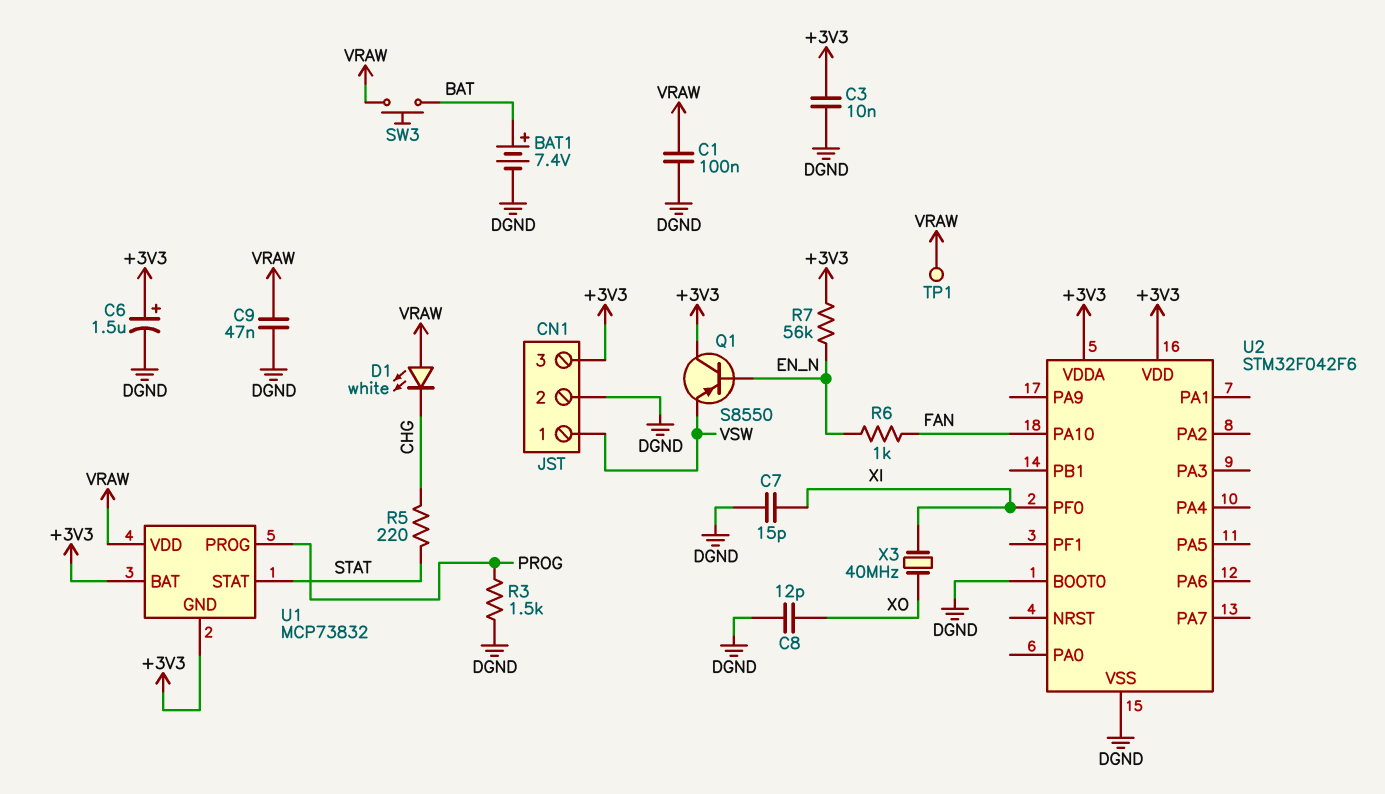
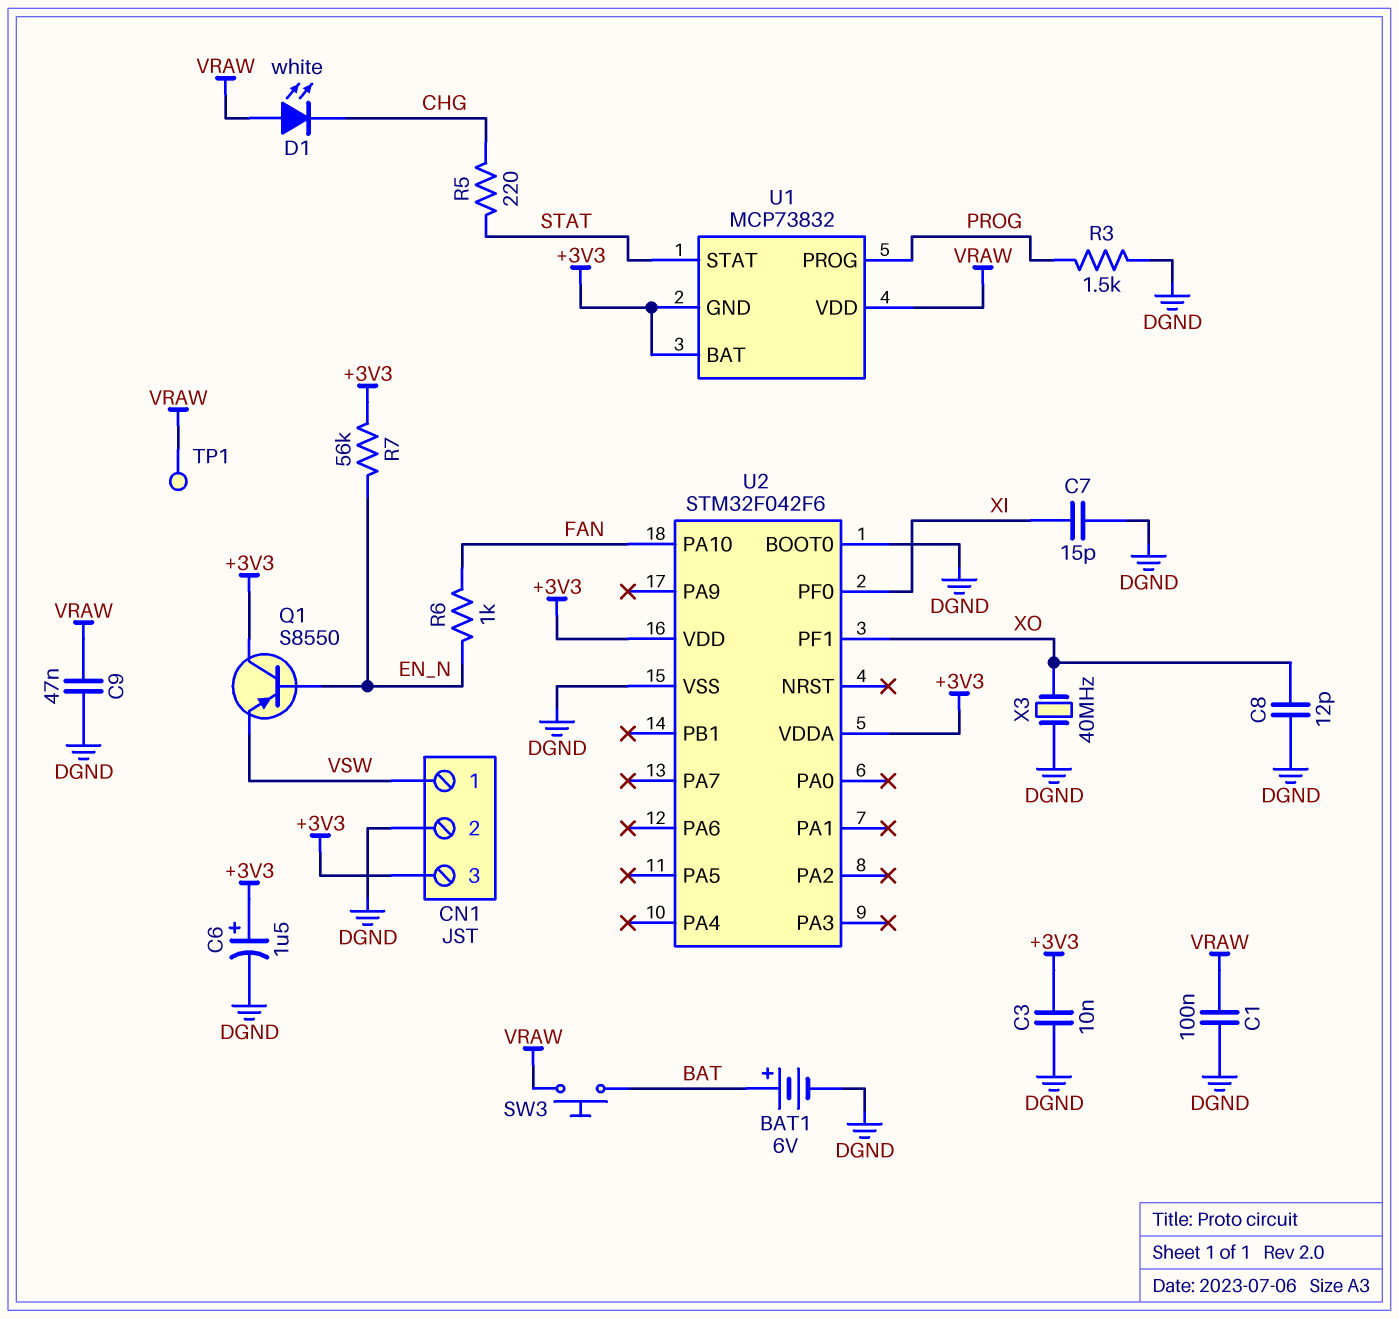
BAT1: 7.4V (plus BAT, minus DGND) -> 6V (plus BAT, minus DGND)
U2 pin PF1: none -> XO
X3: 40MHz (XI, XO) -> 40MHz (DGND, XO)

